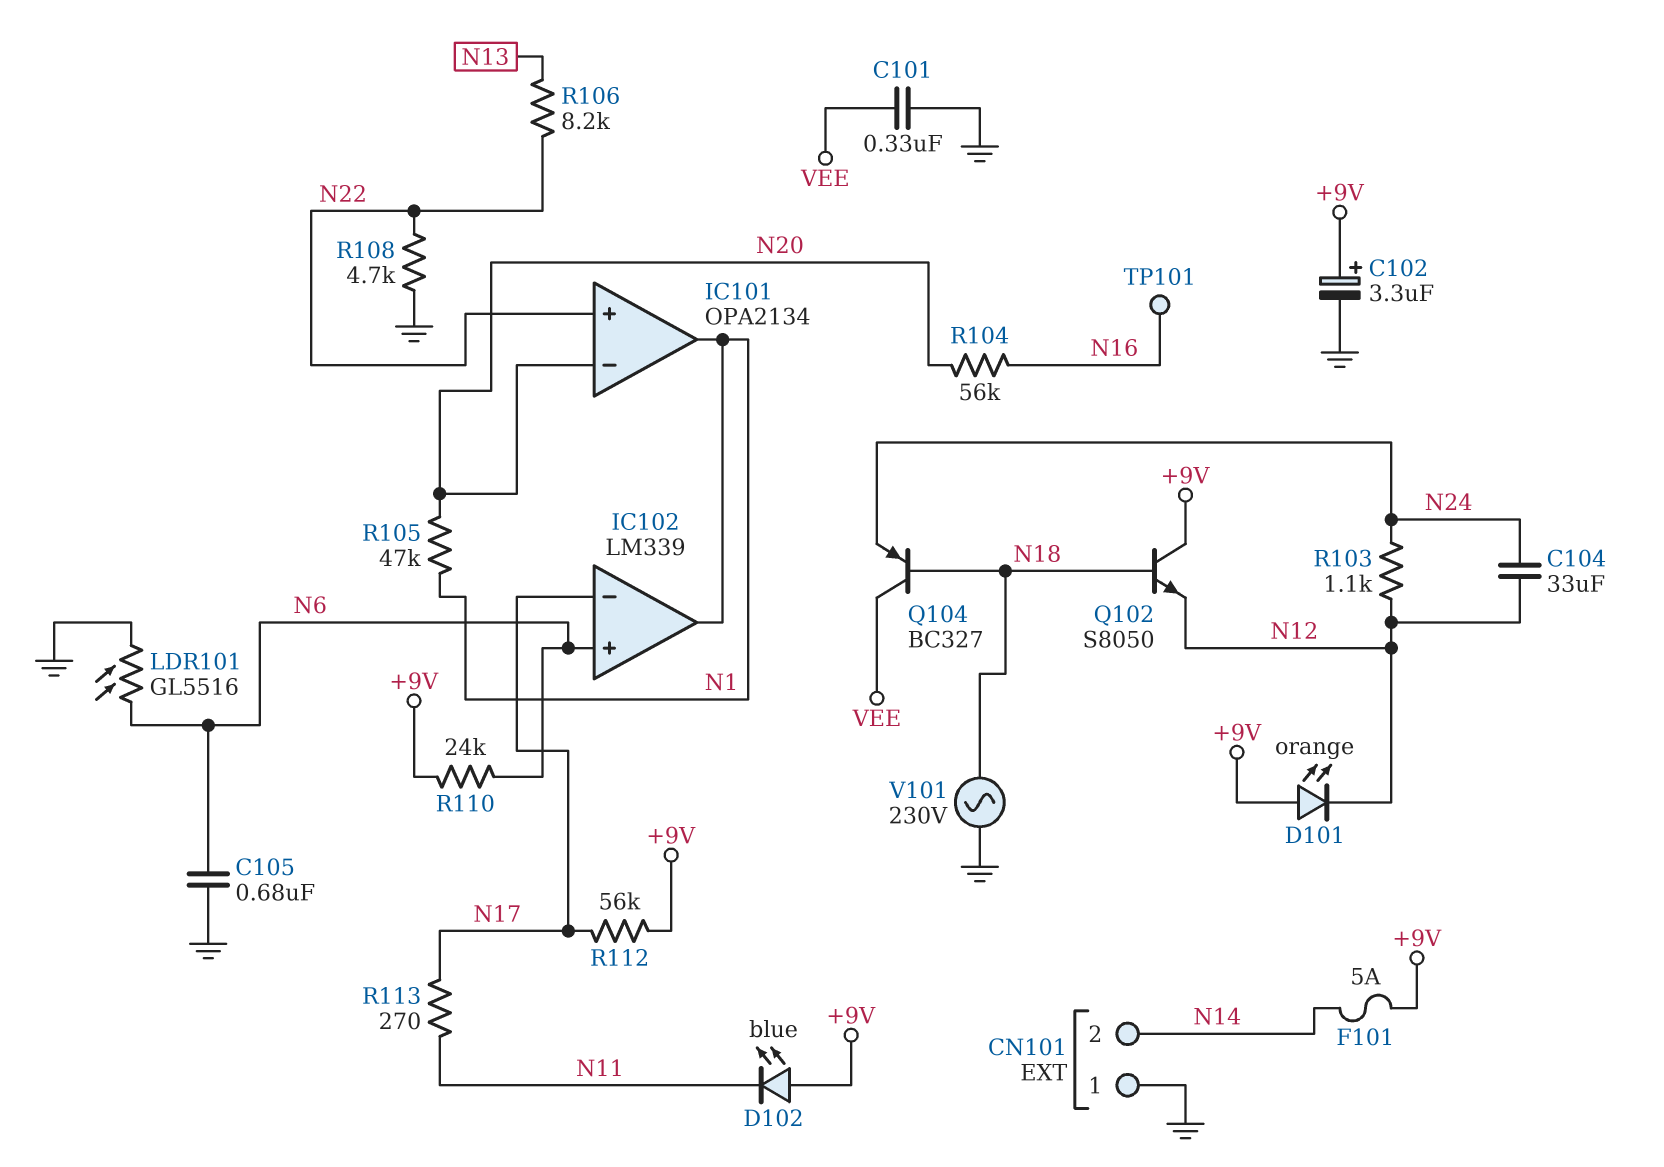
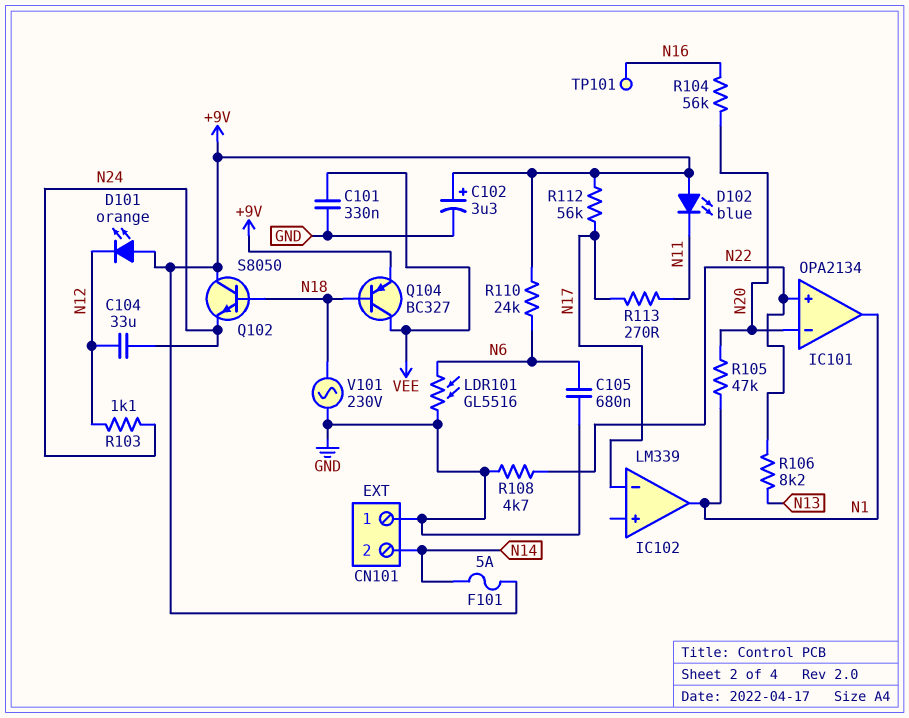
IC102 pin in+: N6 -> none
Q102: NPN S8050 (B N18, C +9V, E N12) -> NPN S8050 (B N18, C +9V, E N24)
Q104: PNP BC327 (B N18, C VEE, E N24) -> PNP BC327 (B N18, C VEE, E +9V)

